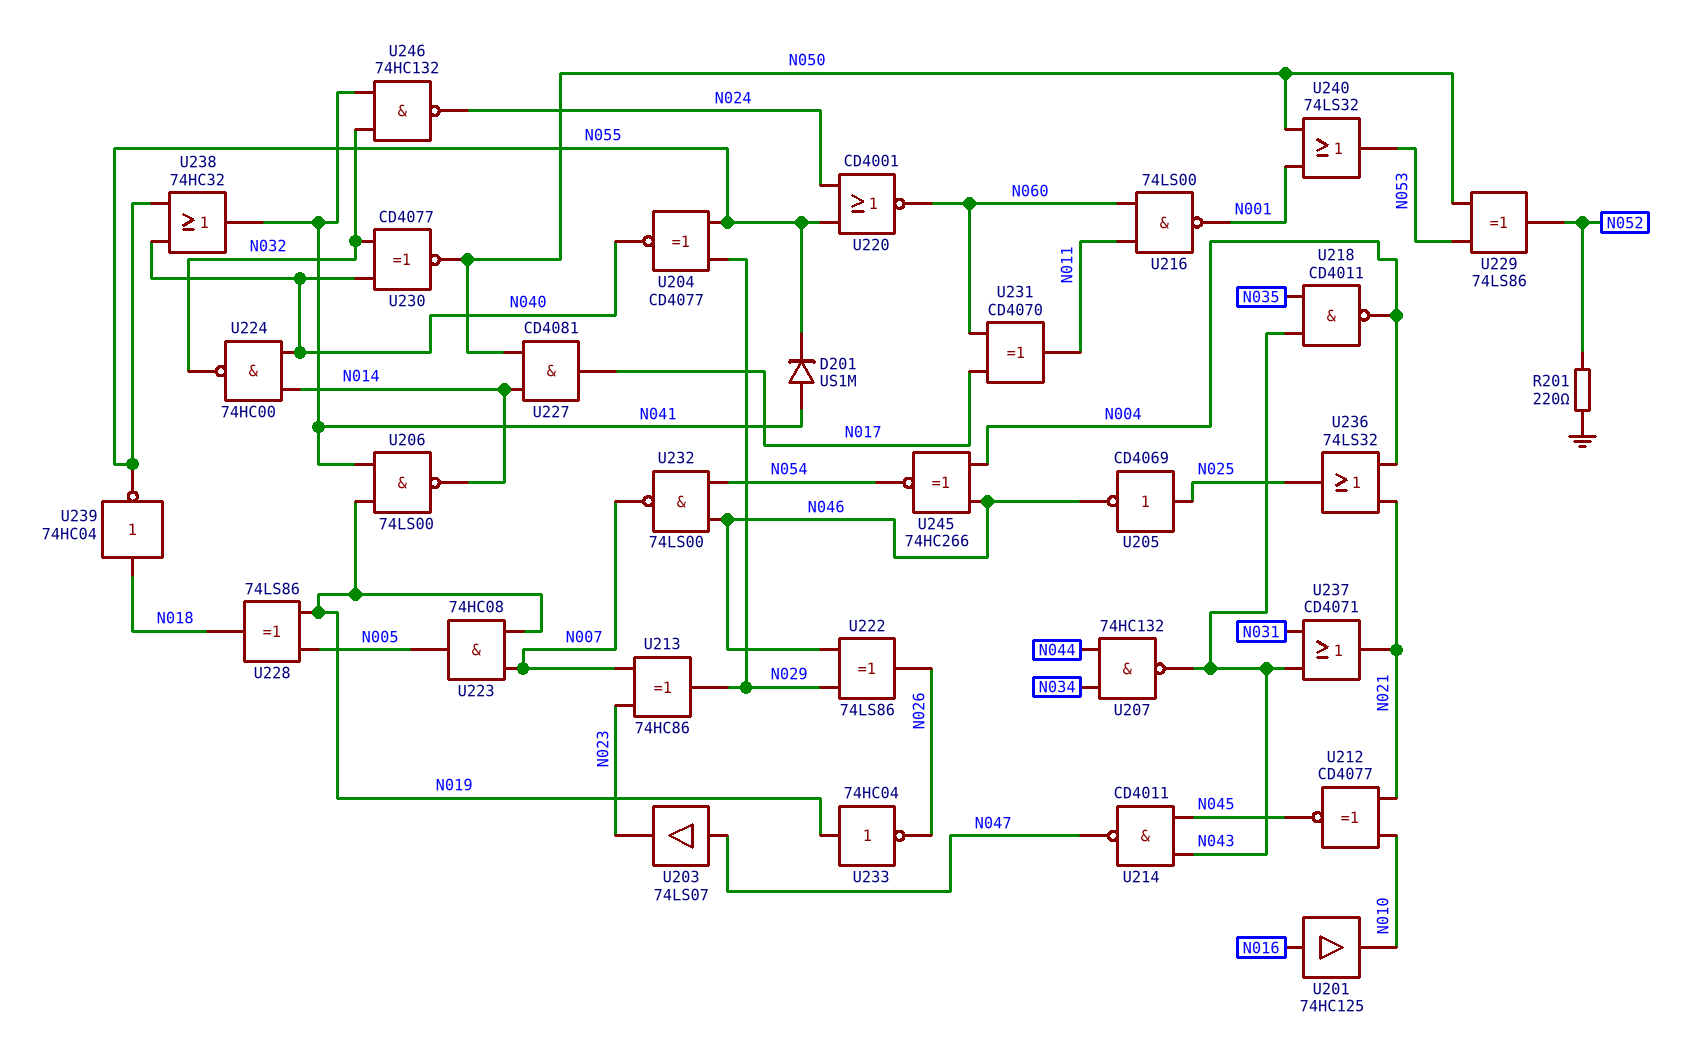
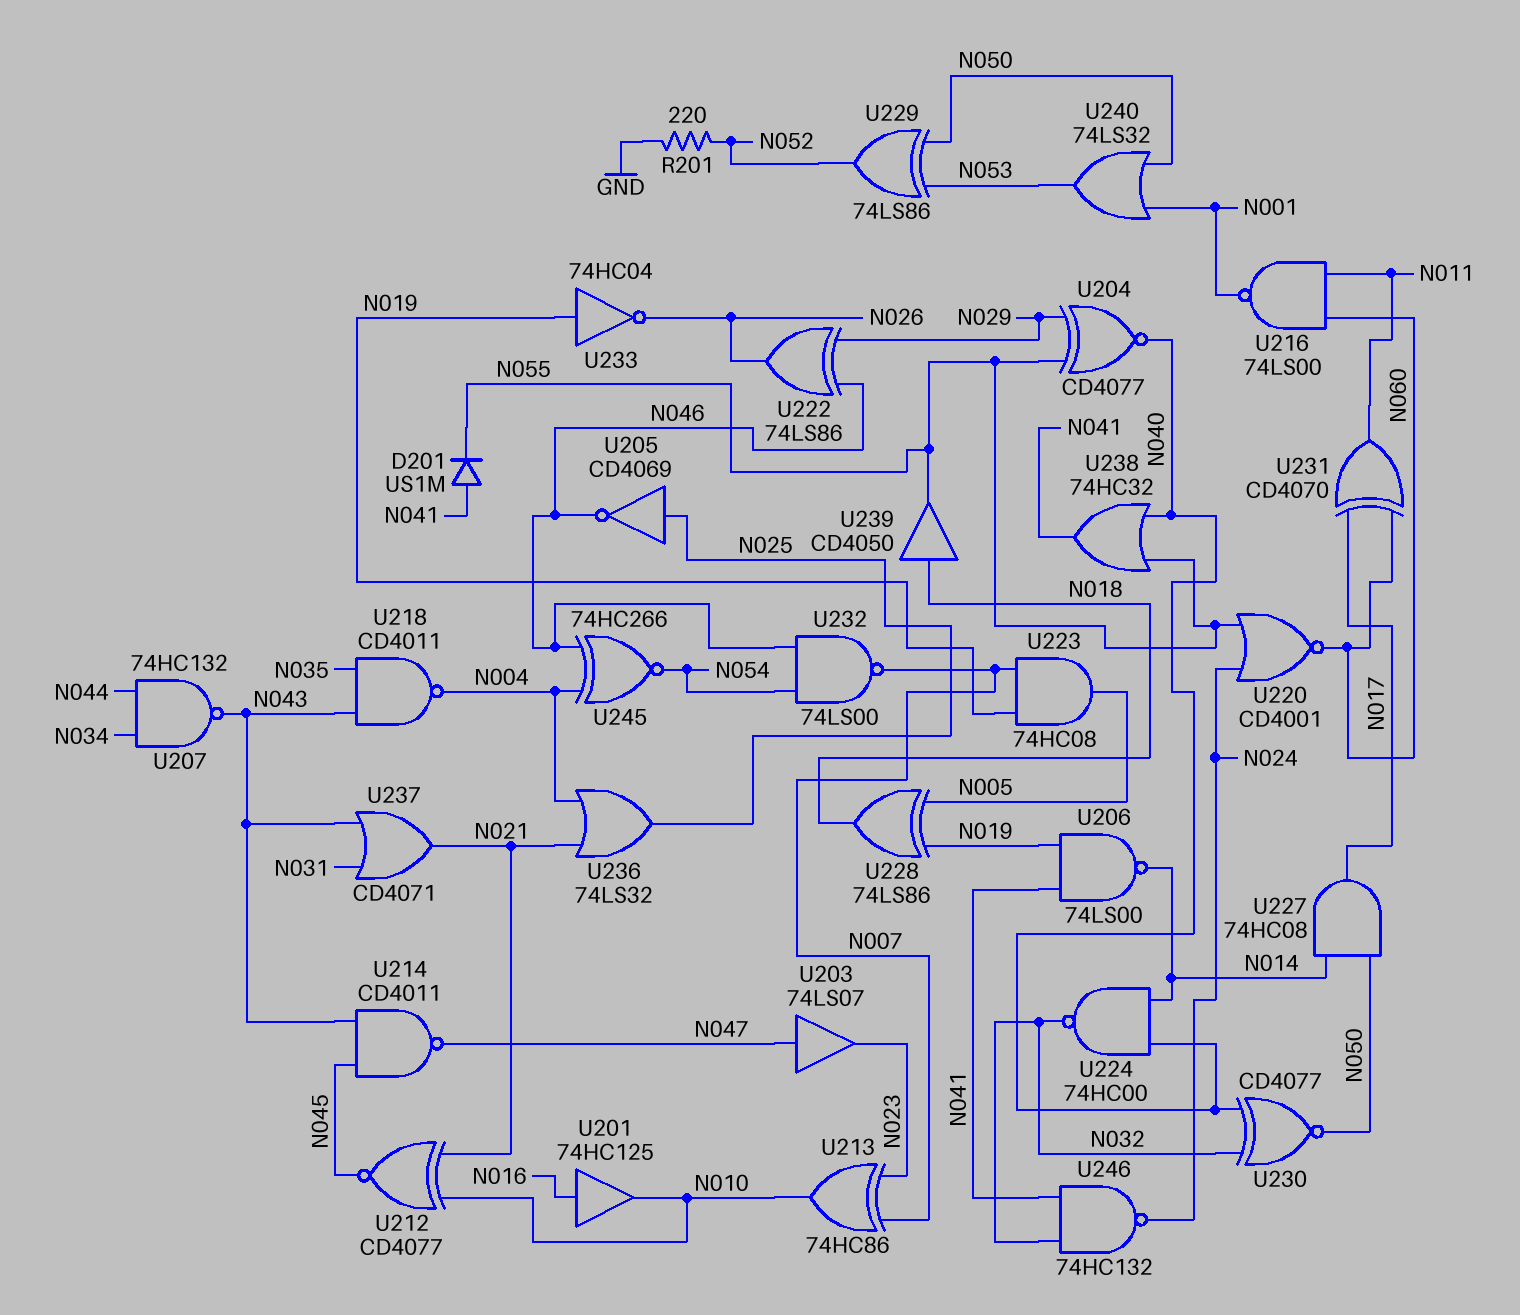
U213: XOR 74HC86 (in N007, in N023, out N029) -> XOR 74HC86 (in N007, in N023, out N010)
U227: AND CD4081 (in N014, in N050, out N017) -> AND 74HC08 (in N014, in N050, out N017)
U239: NOT 74HC04 (in N018, out N055) -> buffer CD4050 (in N018, out N055)

